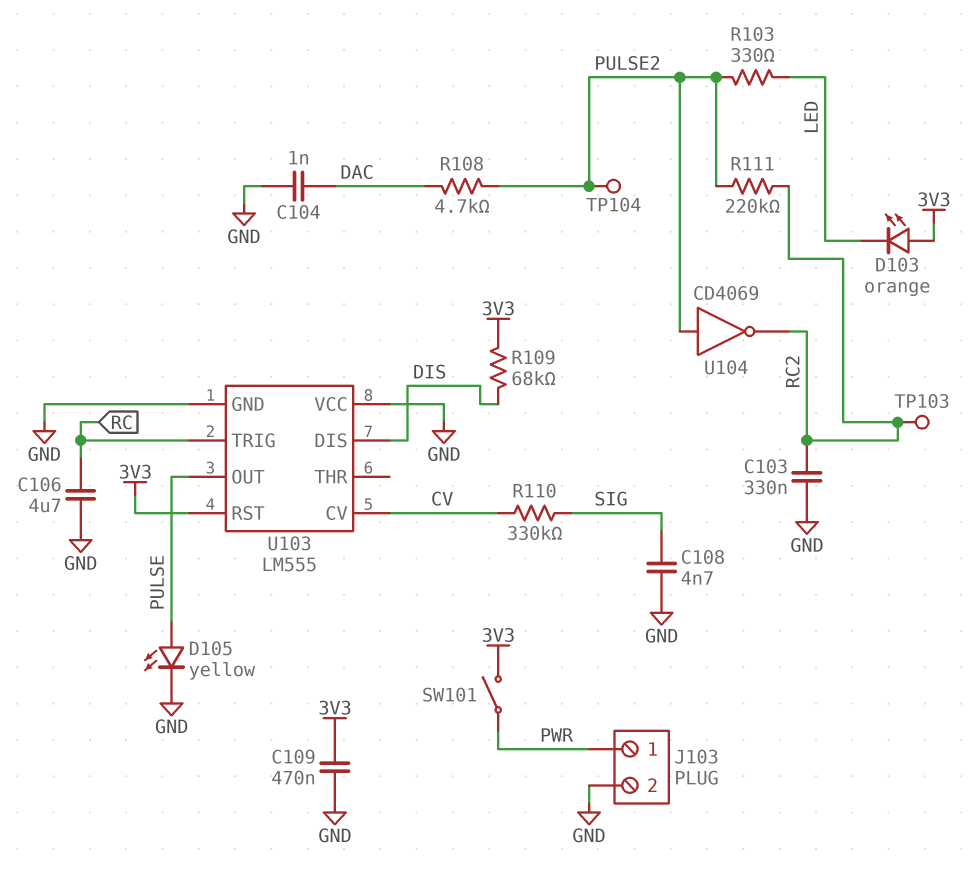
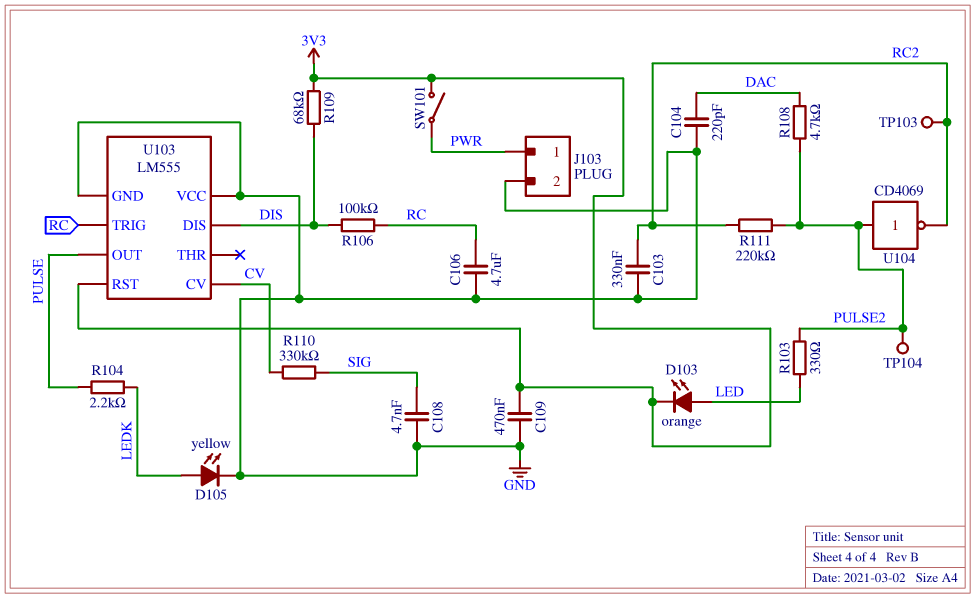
C104: 1nF (DAC, GND) -> 220pF (DAC, GND)
D103: LED orange (A 3V3, K LED) -> LED orange (A LED, K 3V3)
D105: LED yellow (A PULSE, K GND) -> LED yellow (A LEDK, K GND)
R104: none -> 2.2k (LEDK, PULSE)
R106: none -> 100k (DIS, RC)

